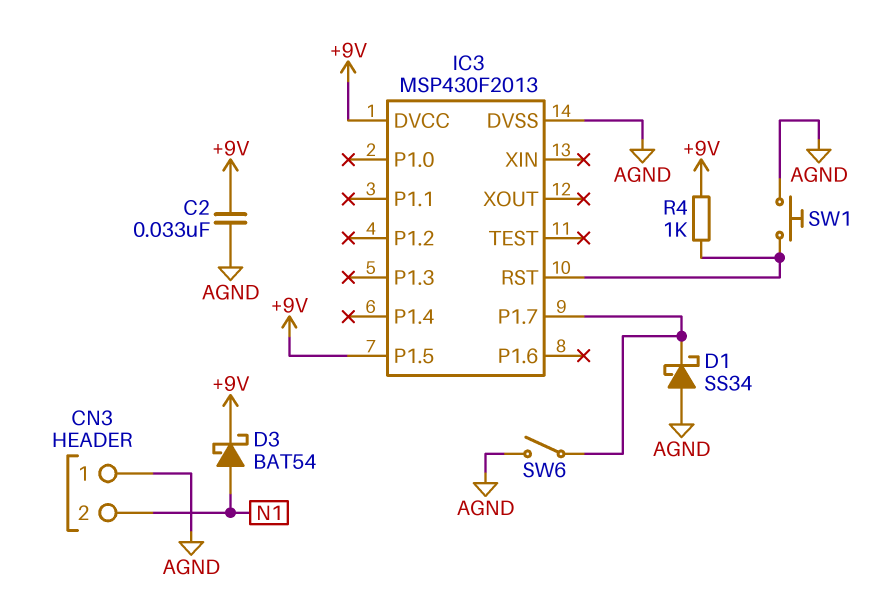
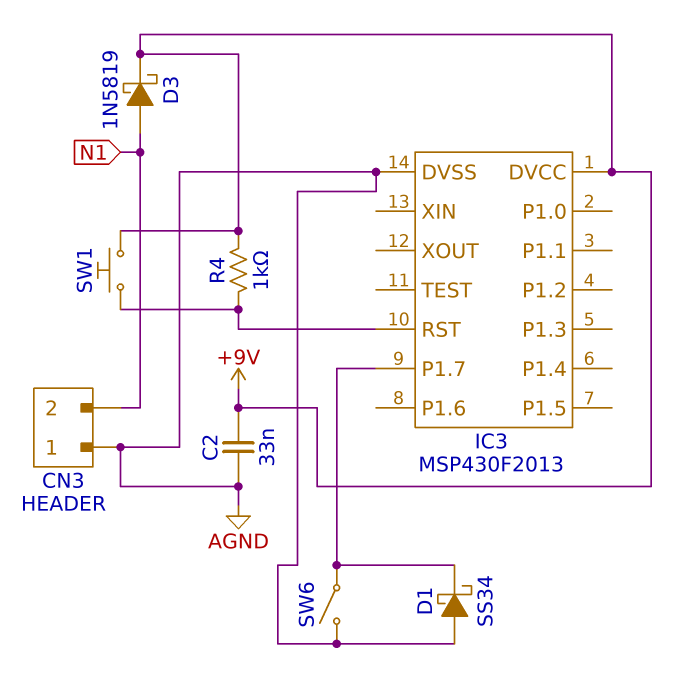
D3: schottky BAT54 (A N1, K +9V) -> schottky 1N5819 (A N1, K +9V)
IC3 pin P1.5: +9V -> none
SW1: button (AGND, IC3/RST) -> button (+9V, IC3/RST)

